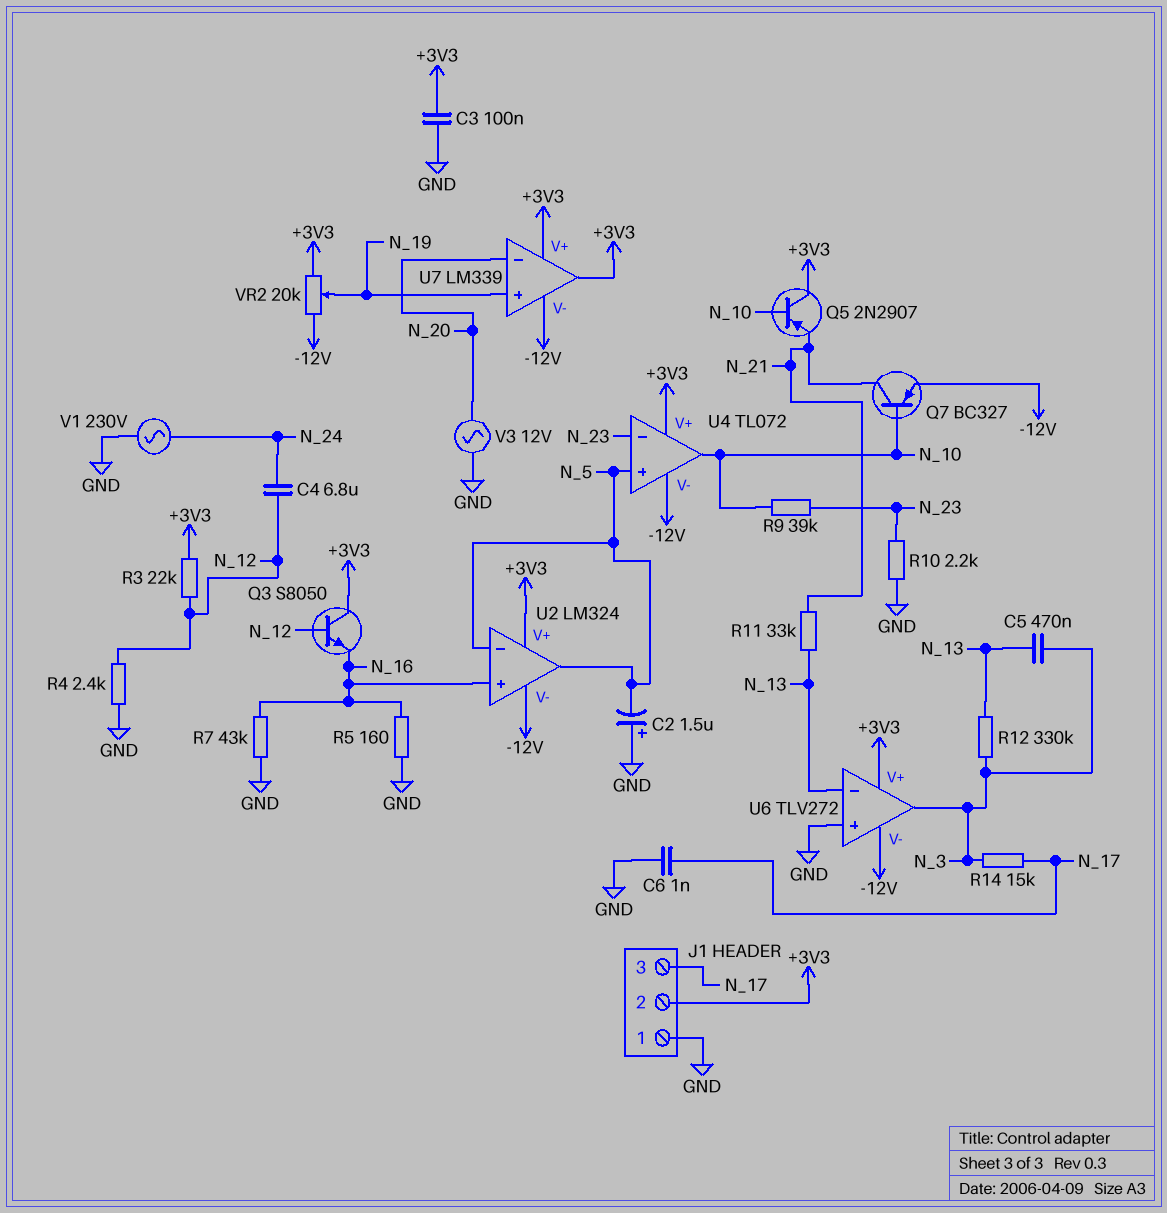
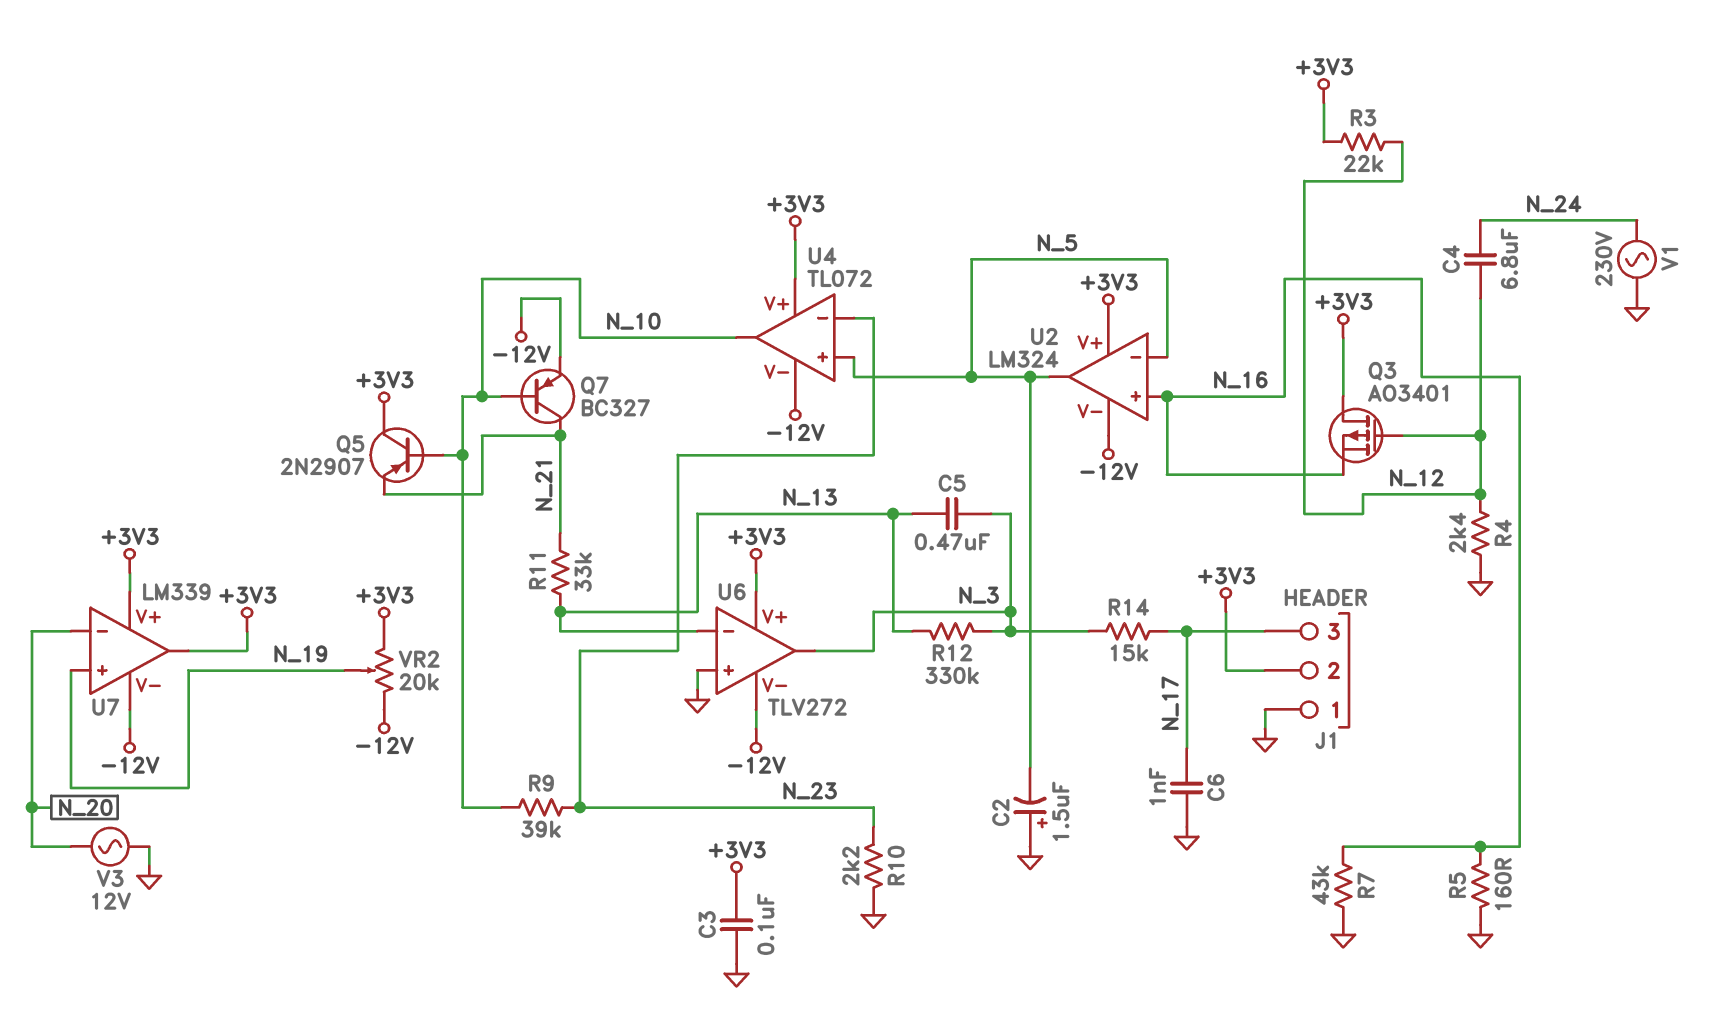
Q3: NPN S8050 (B N_12, C +3V3, E N_16) -> PMOS AO3401 (G N_12, D +3V3, S N_16)

